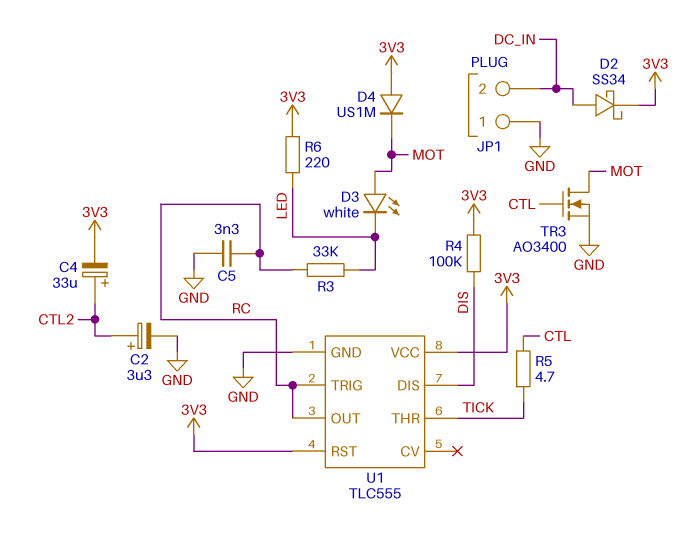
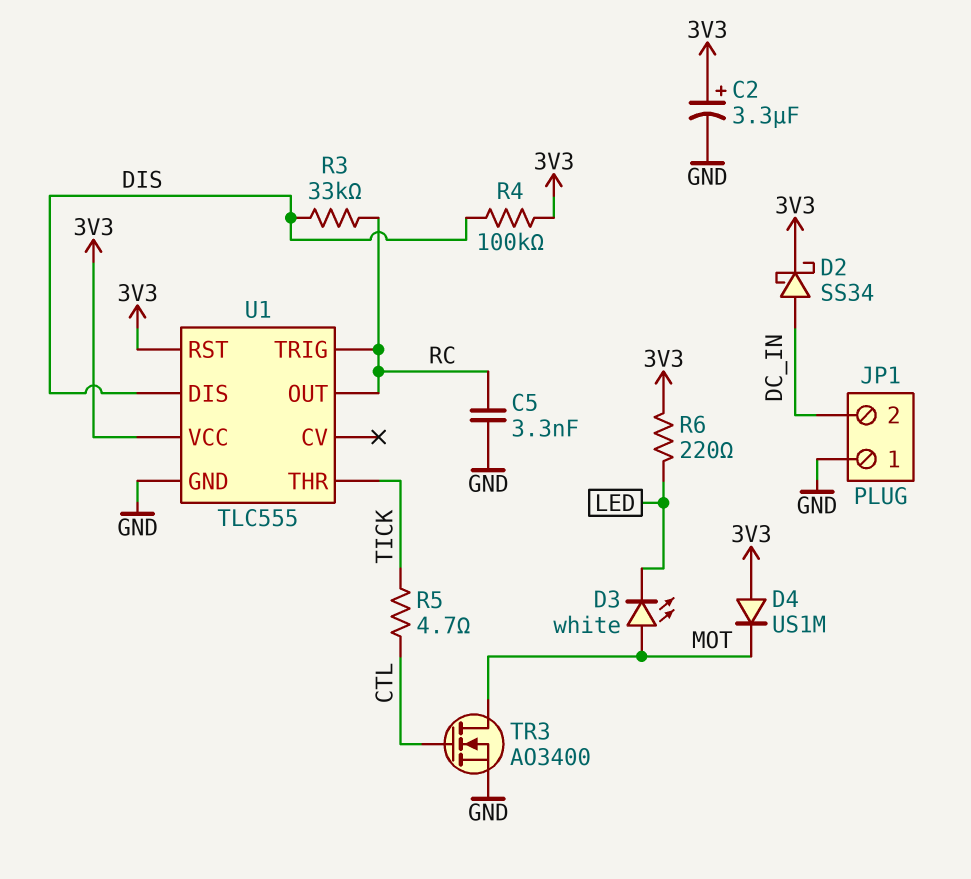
C2: 3.3uF (plus CTL2, minus GND) -> 3.3uF (plus 3V3, minus GND)
C4: 33uF (plus CTL2, minus 3V3) -> none
R3: 33k (LED, RC) -> 33k (DIS, RC)

